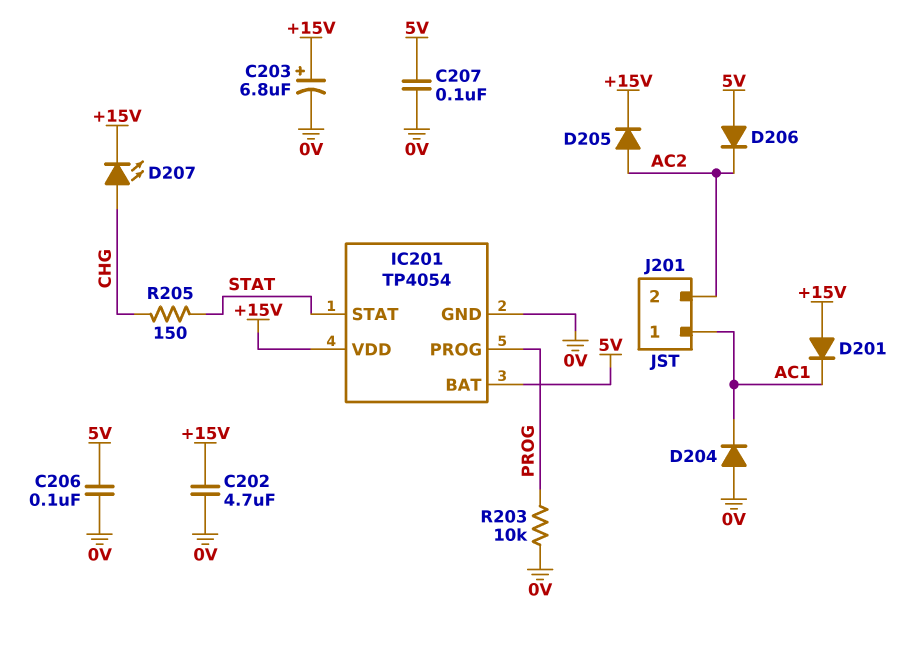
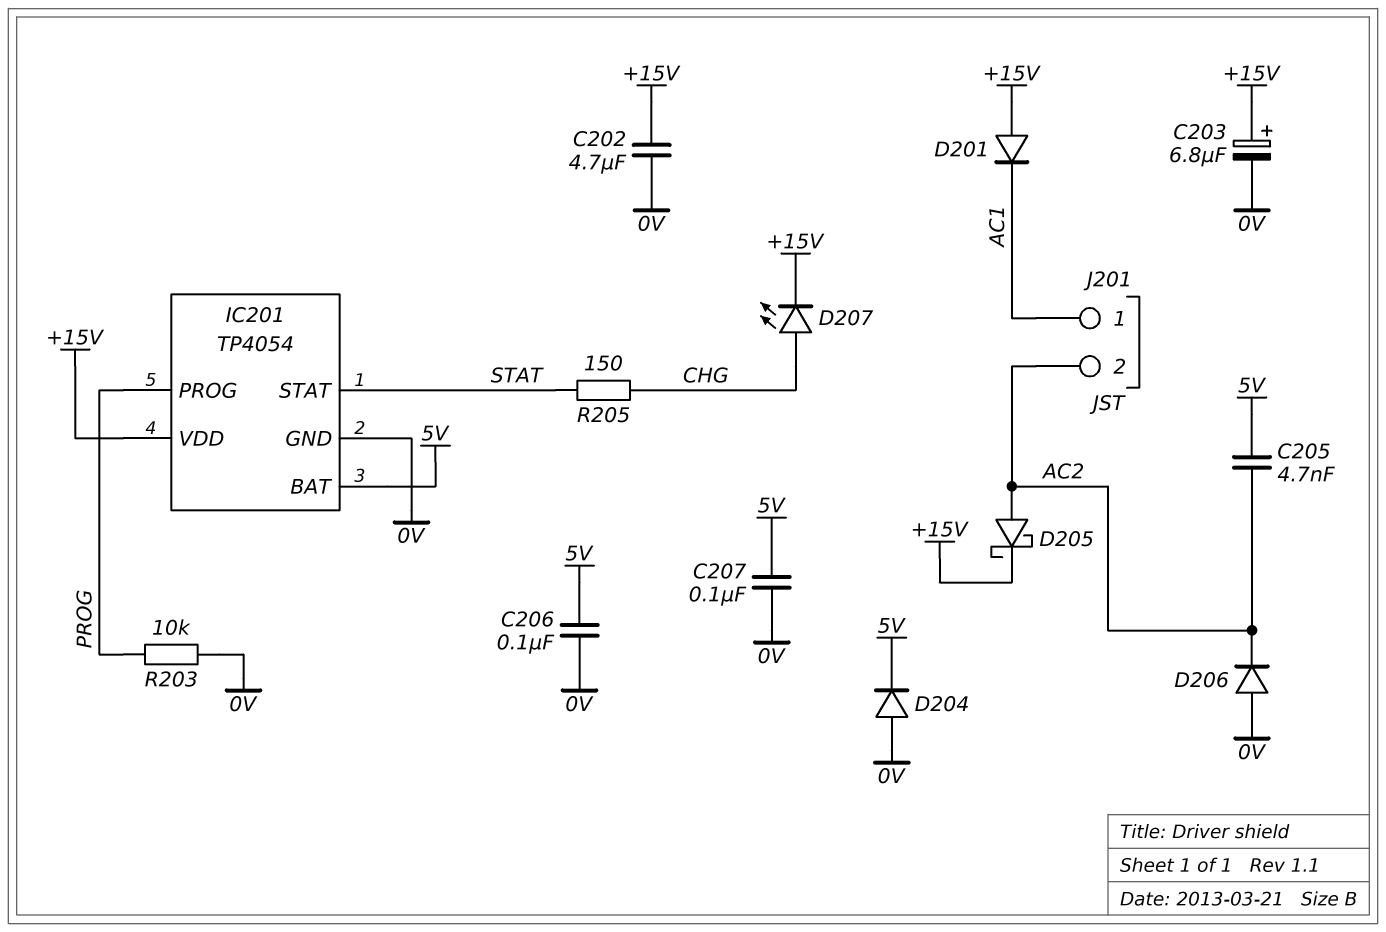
C205: none -> 4.7nF (5V, AC2)
D204: diode (A 0V, K AC1) -> diode (A 0V, K 5V)
D205: diode (A AC2, K +15V) -> schottky (A AC2, K +15V)
D206: diode (A 5V, K AC2) -> diode (A 0V, K AC2)

